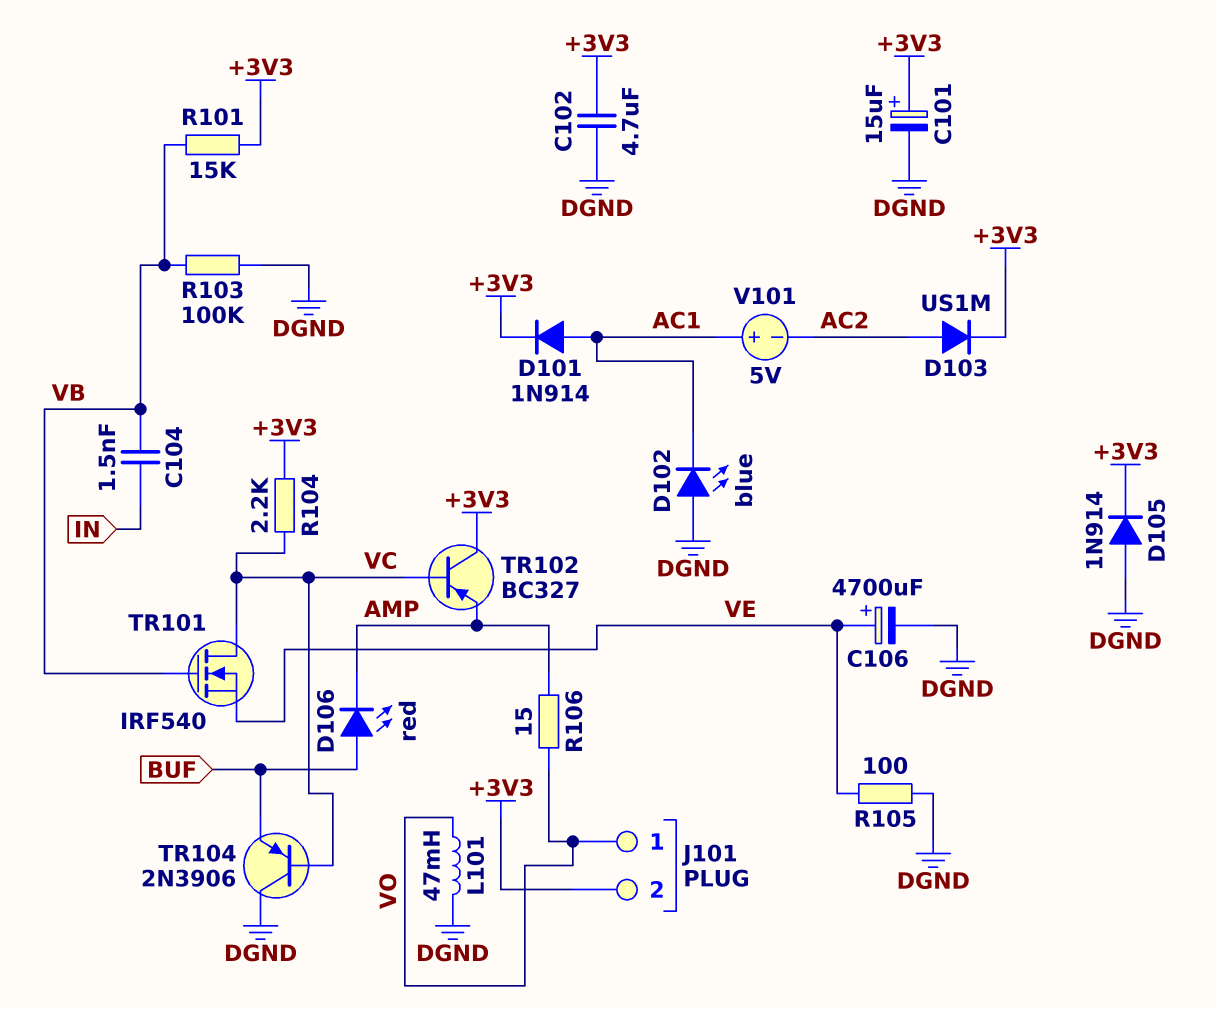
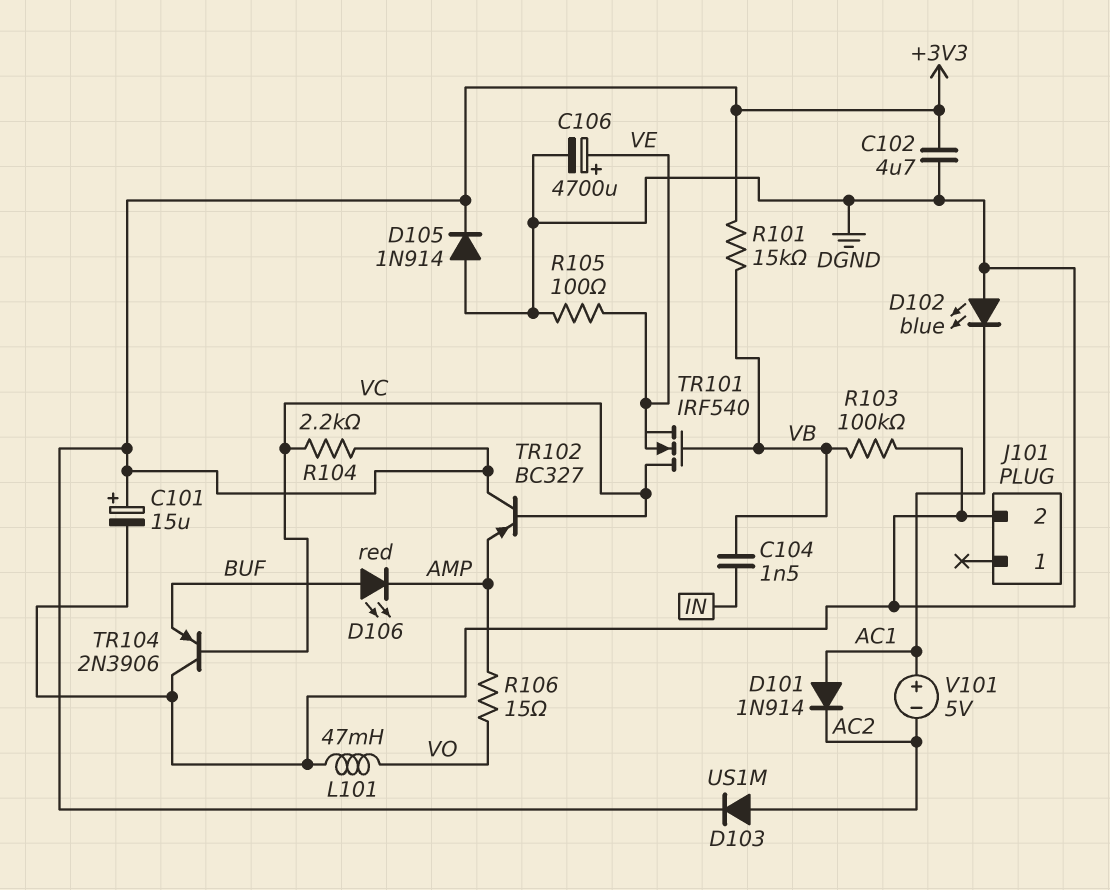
D101: diode 1N914 (A AC1, K +3V3) -> diode 1N914 (A AC1, K AC2)
J101 pin 1: VO -> none
J101 pin 2: +3V3 -> DGND

